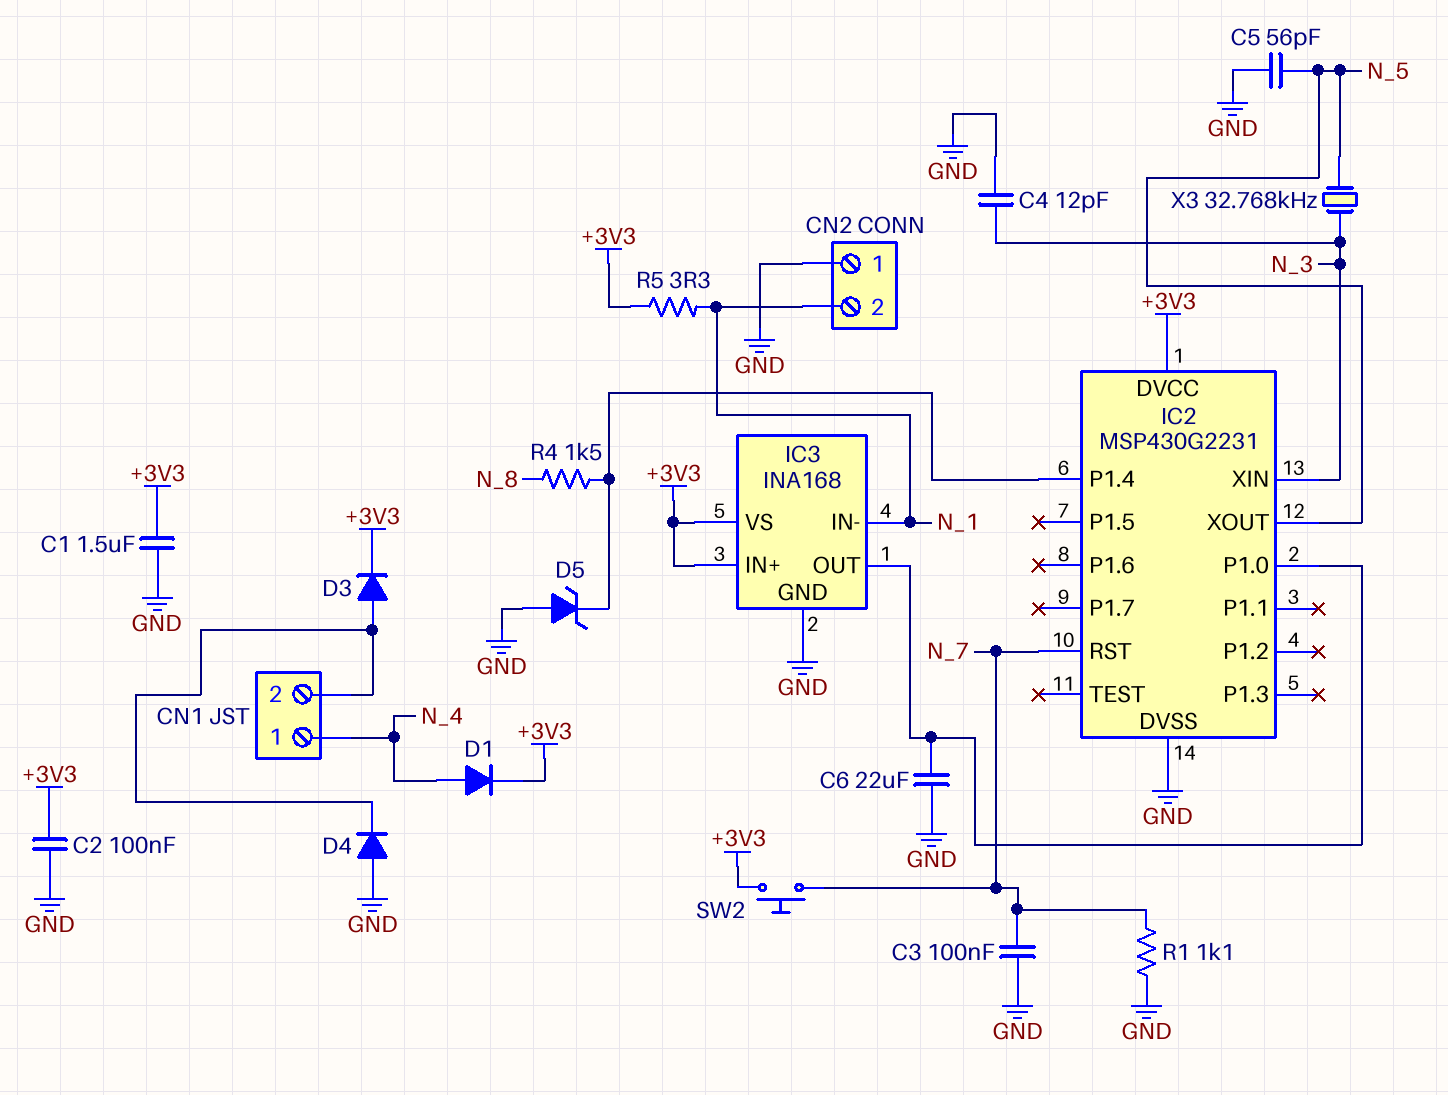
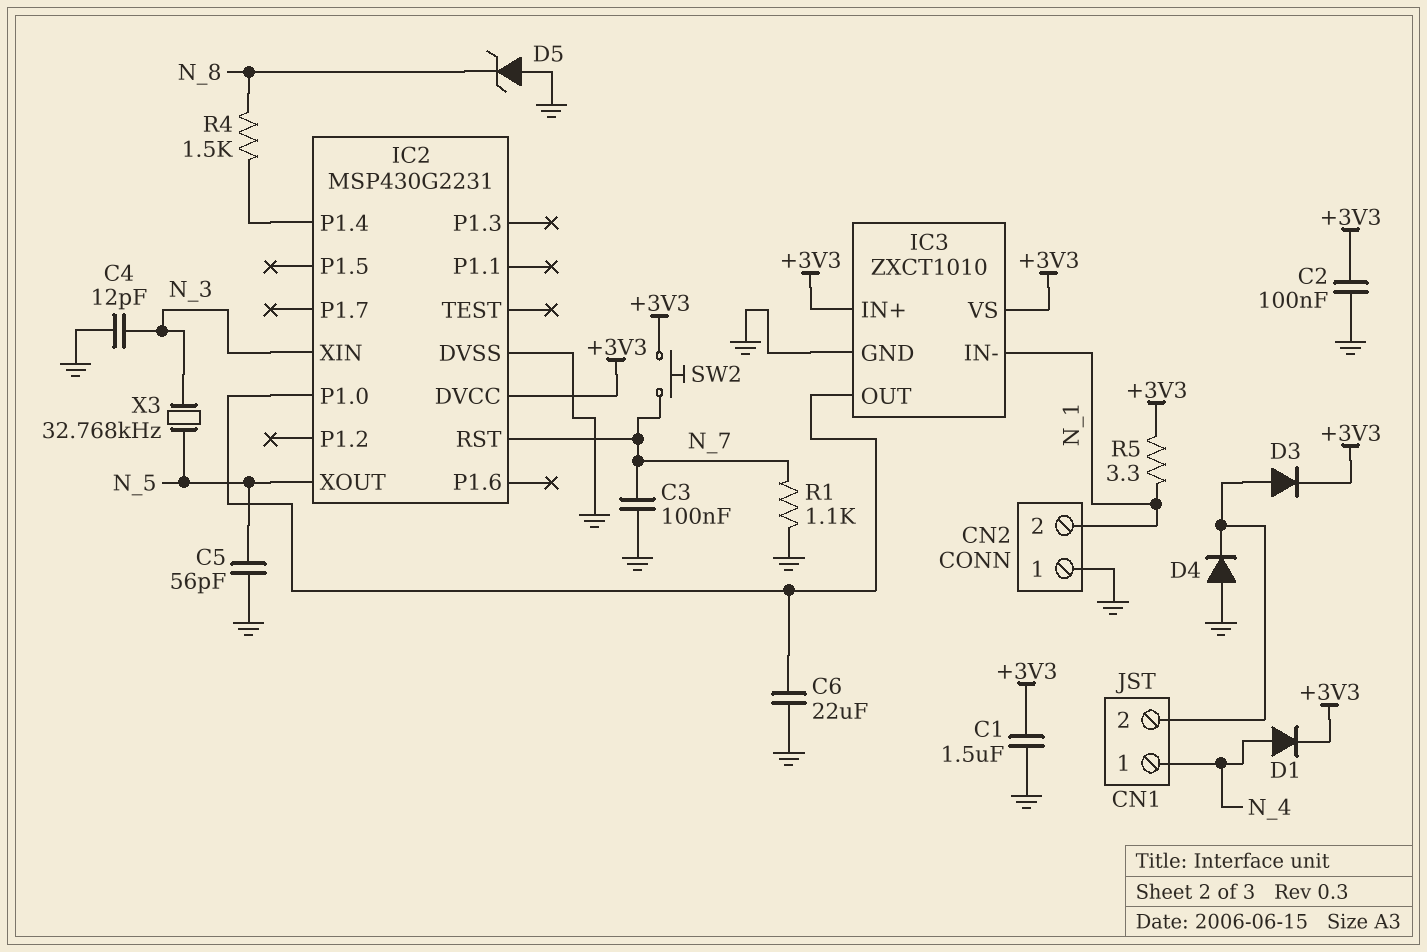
D5: zener (A GND, K IC2/P1.4) -> zener (A GND, K N_8)
IC3: INA168 -> ZXCT1010

